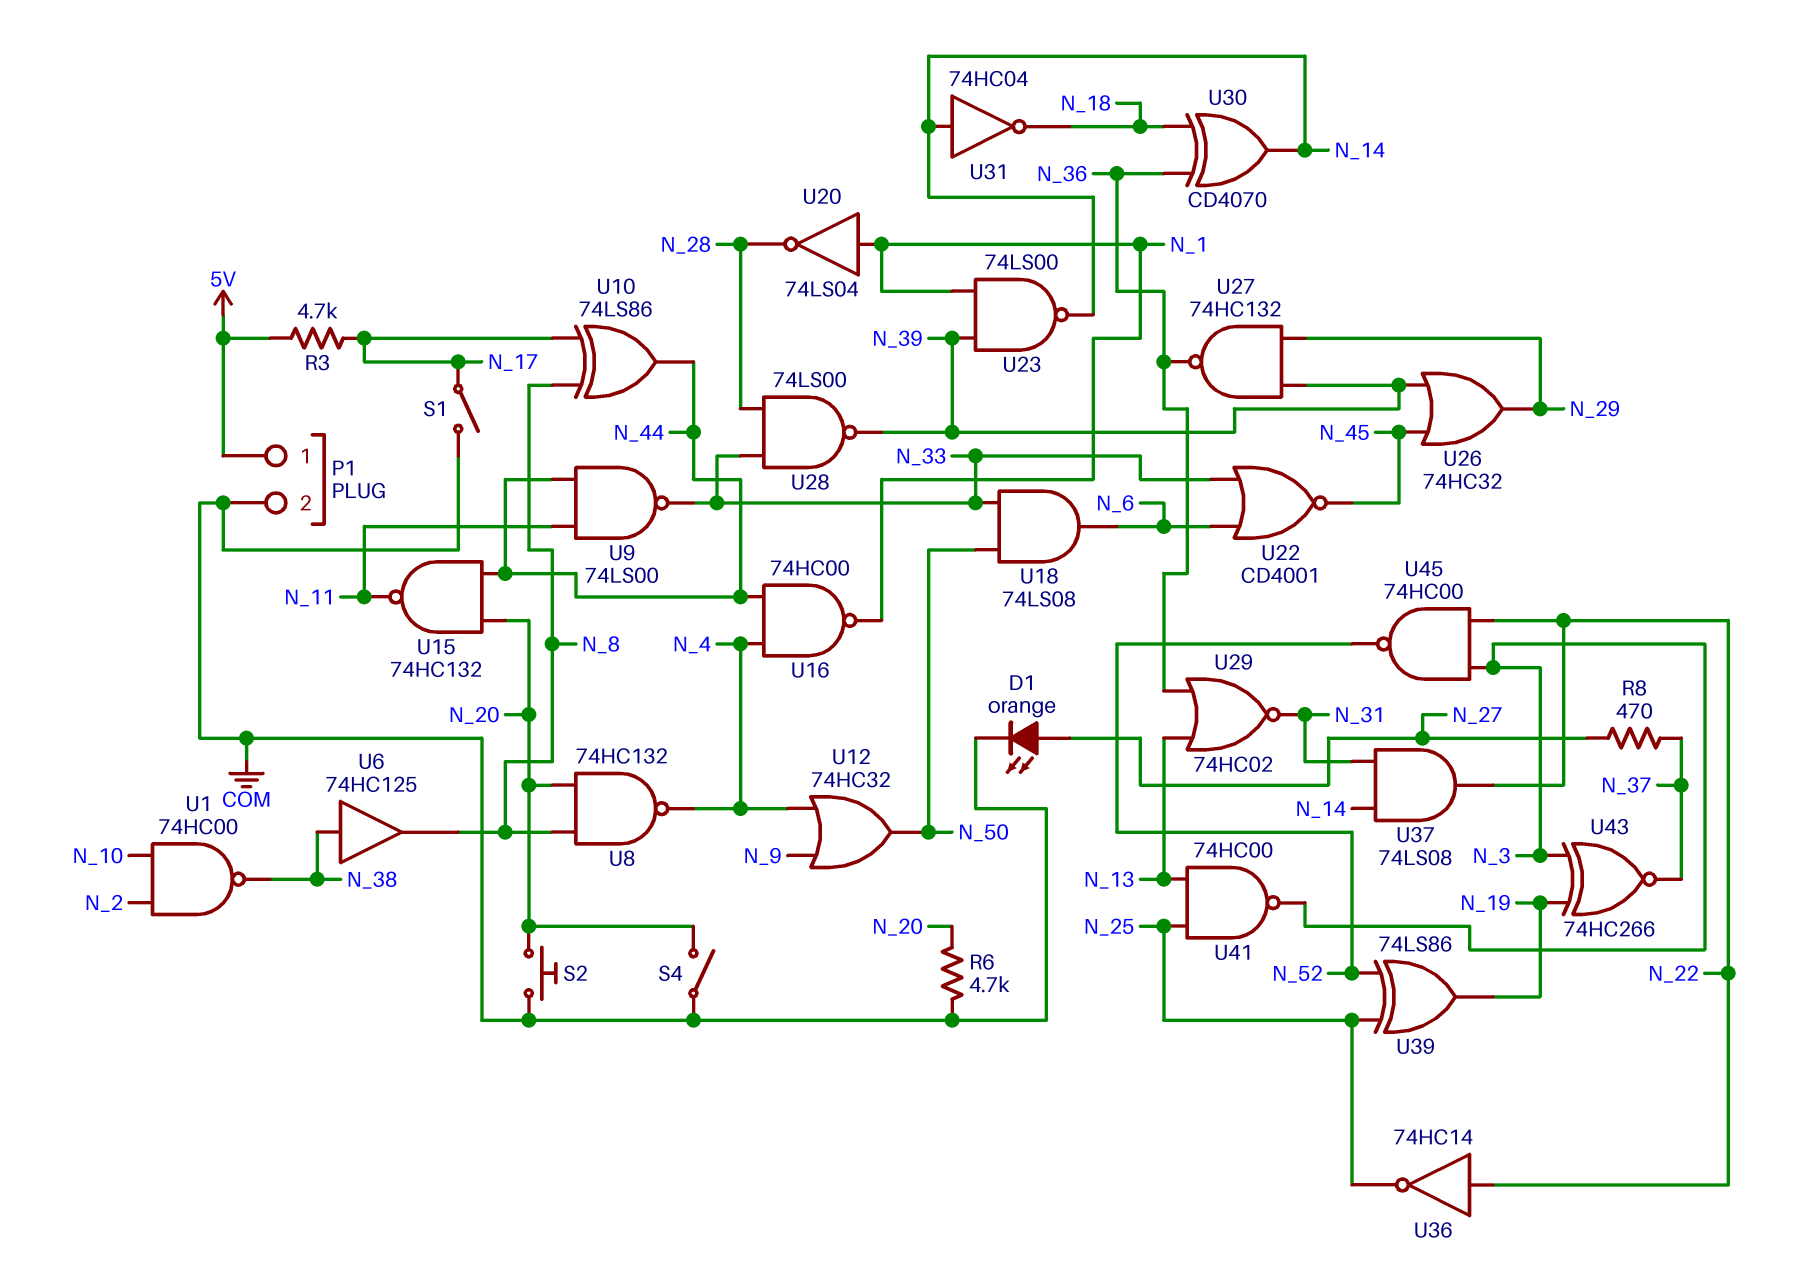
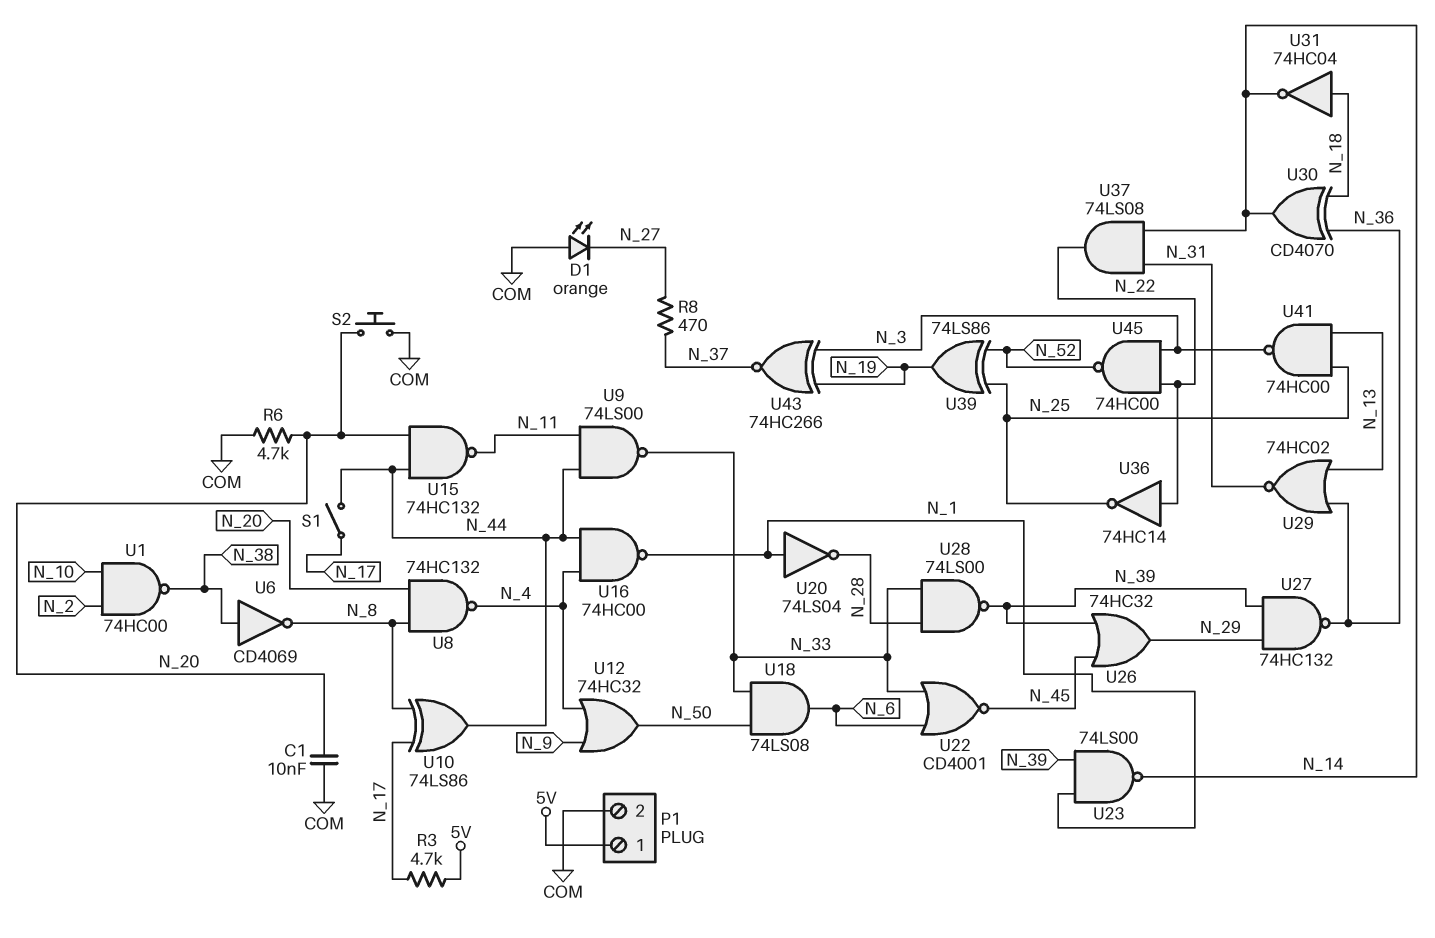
C1: none -> 10nF (COM, N_20)
D1: LED orange (A N_27, K COM) -> LED orange (A COM, K N_27)
S1: switch (COM, N_17) -> switch (N_17, N_44)
S4: switch (COM, N_20) -> none
U6: buffer 74HC125 (in N_38, out N_8) -> NOT CD4069 (in N_38, out N_8)
U31: NOT 74HC04 (in N_14, out N_18) -> NOT 74HC04 (in N_18, out N_14)

